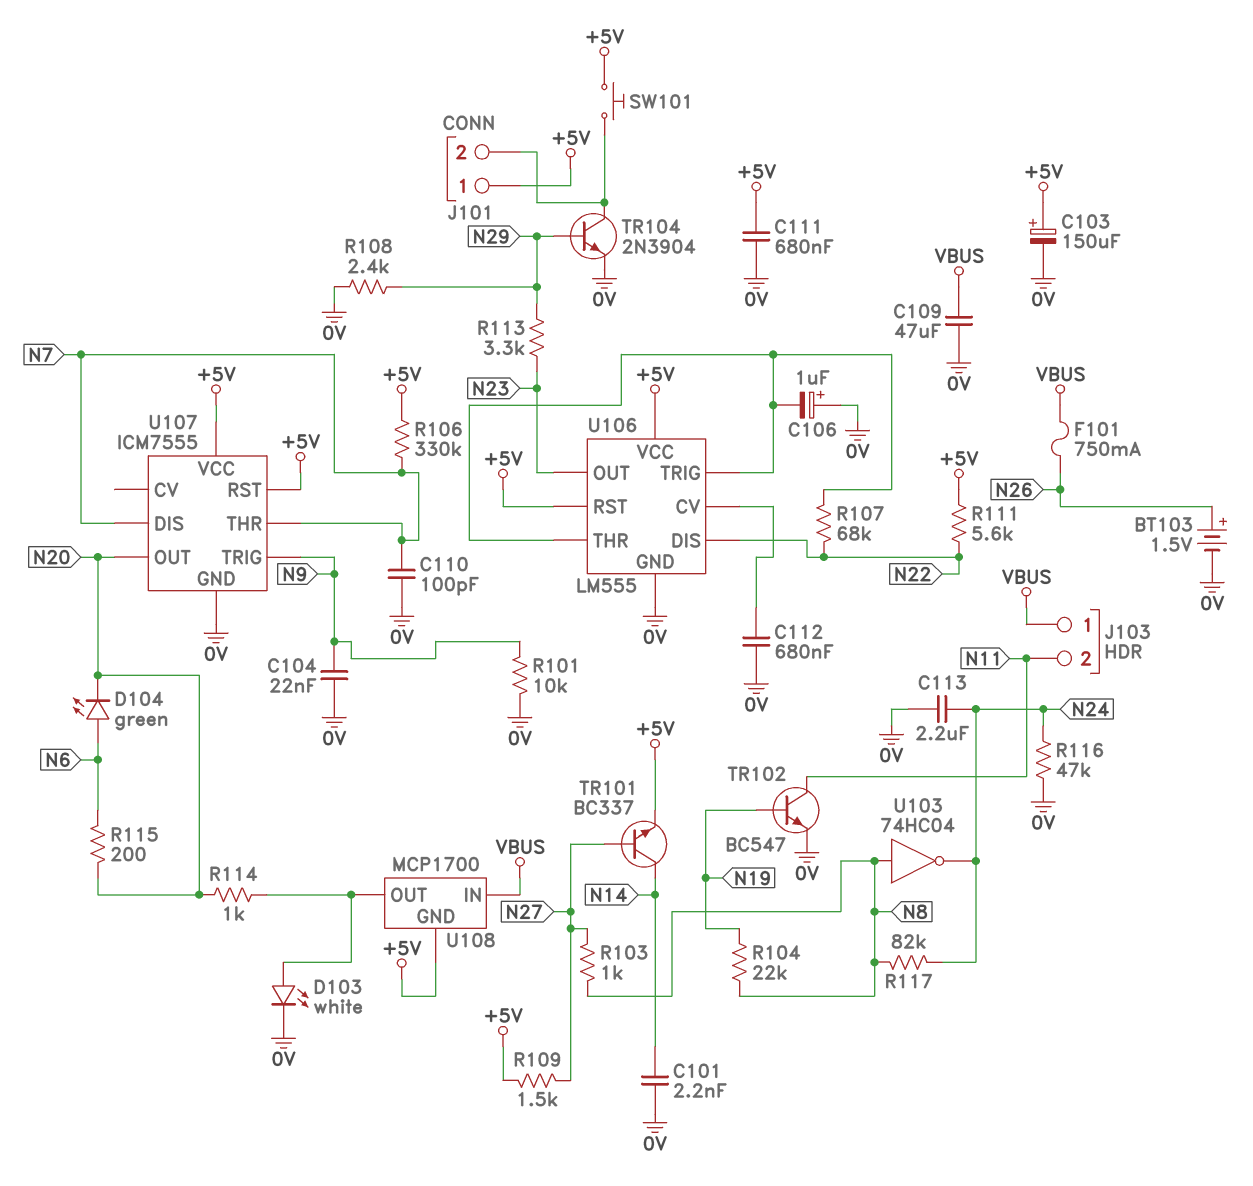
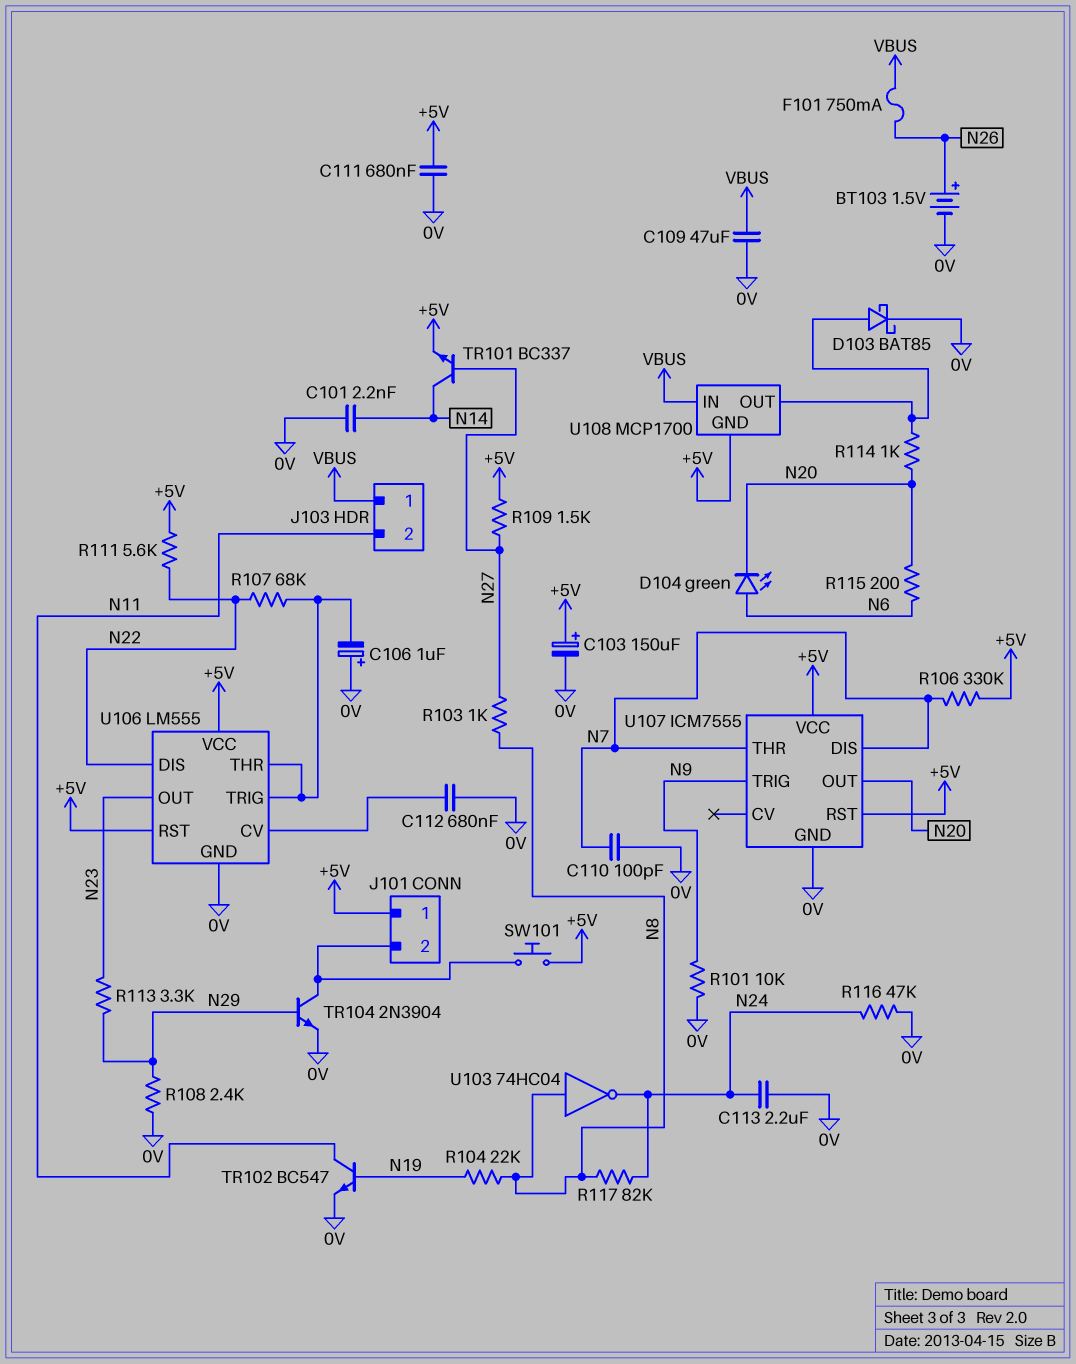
C104: 22nF (0V, N9) -> none
D103: LED white (A U108/OUT, K 0V) -> schottky BAT85 (A U108/OUT, K 0V)

